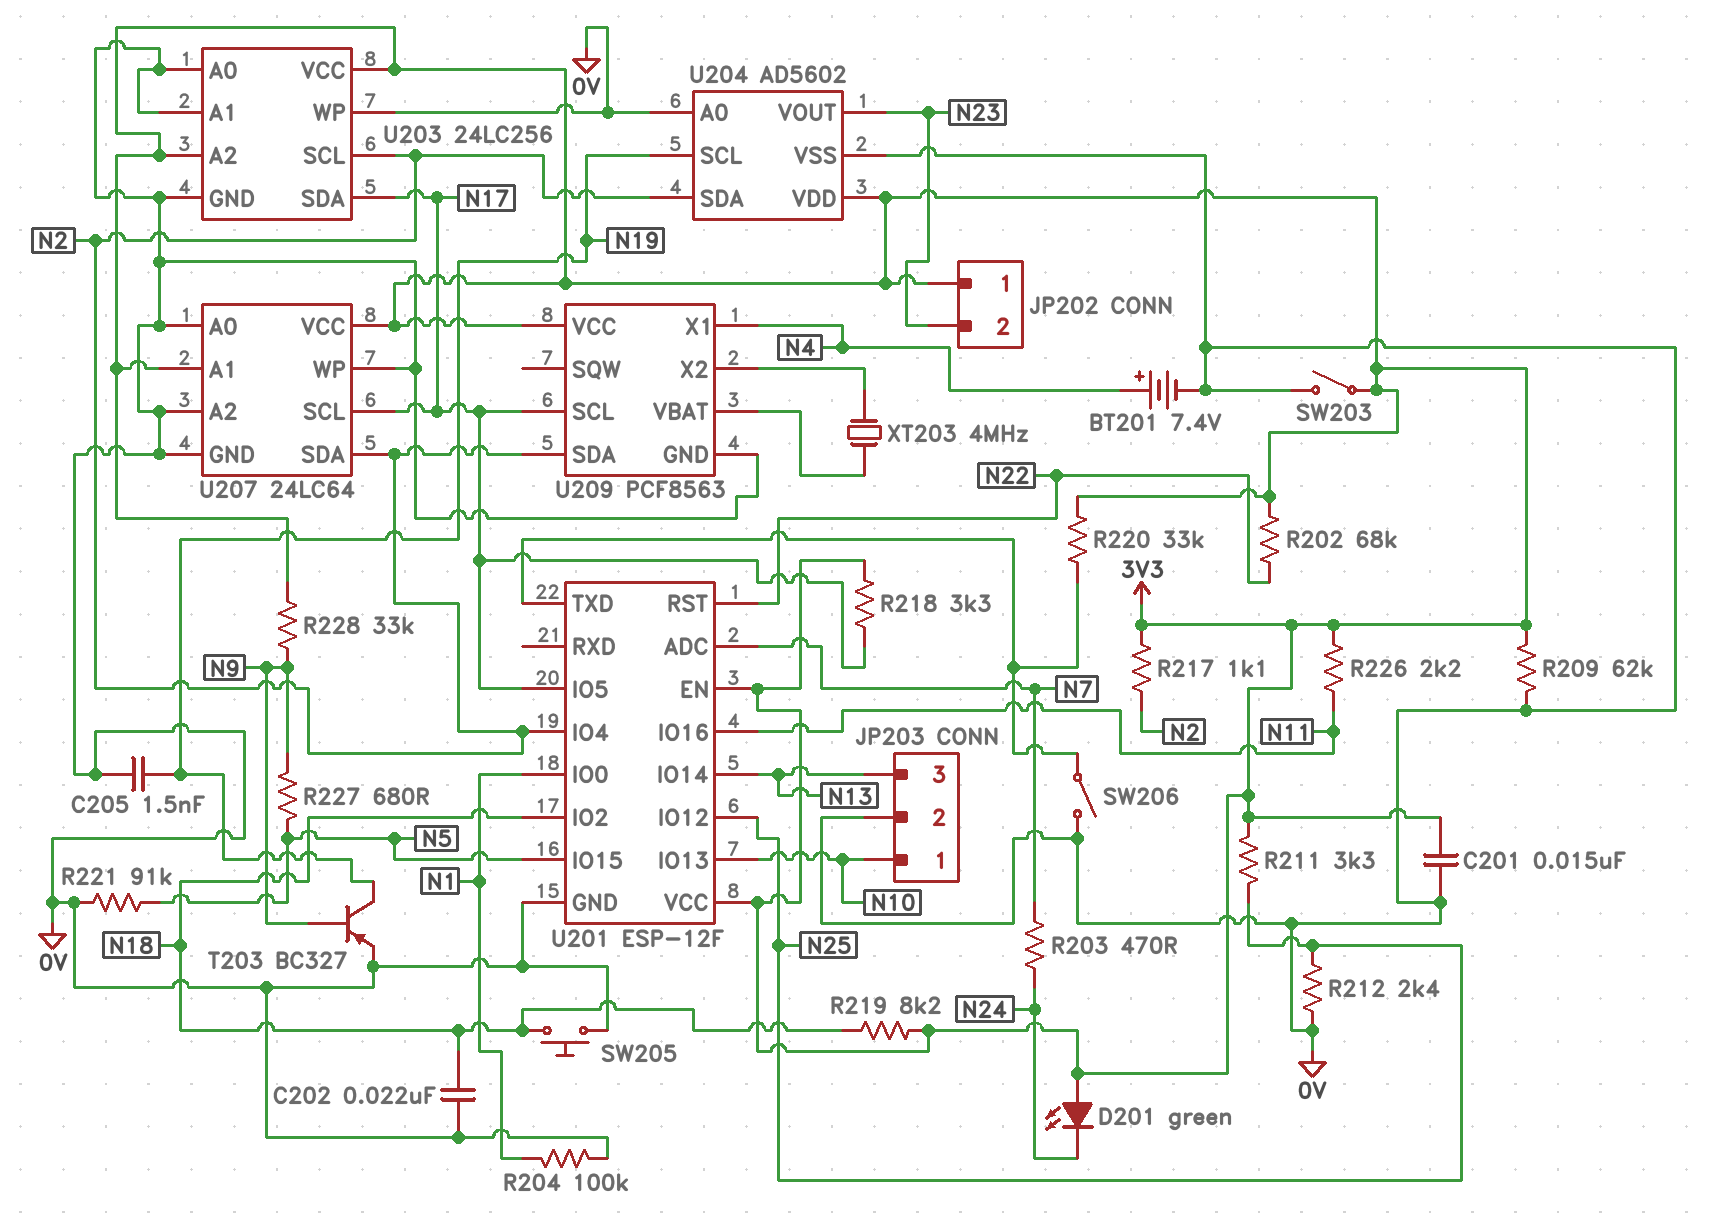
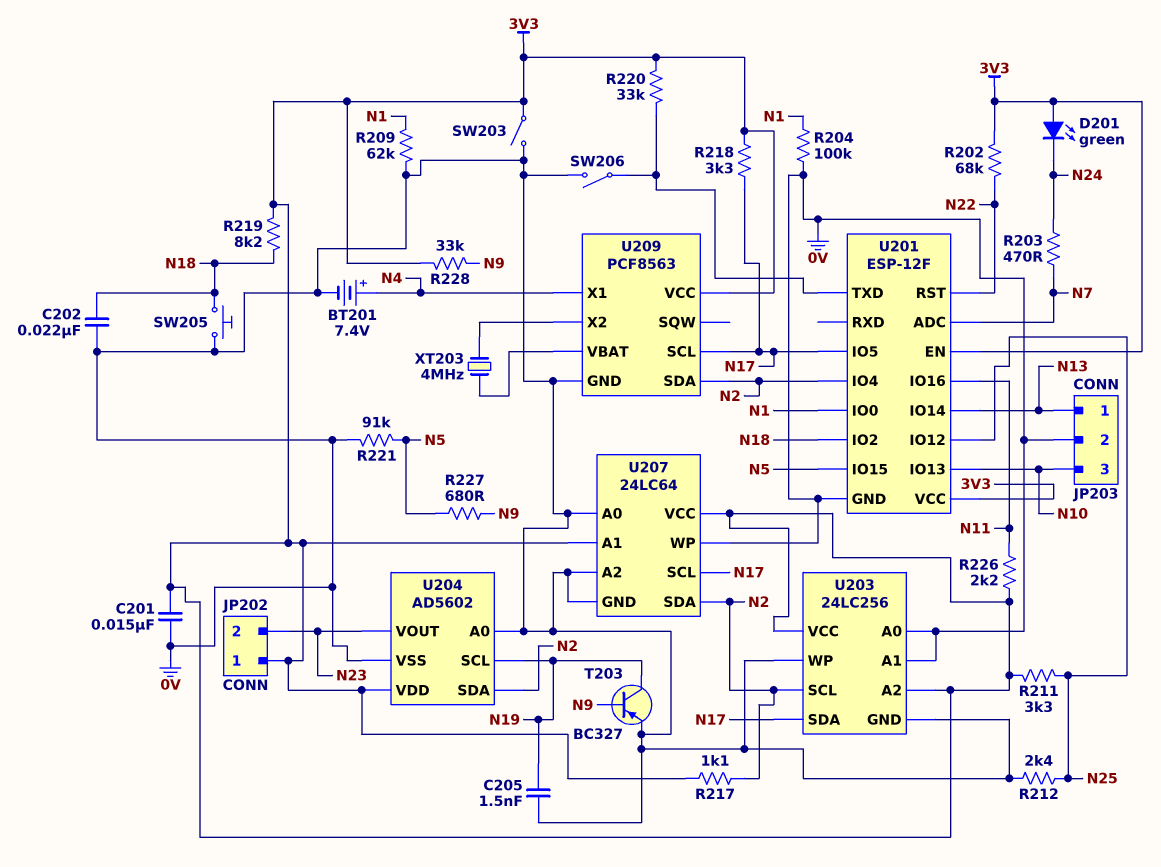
JP203 pin 1: N10 -> N13
JP203 pin 3: N13 -> N10
R209: 62k (0V, 3V3) -> 62k (0V, N1)

